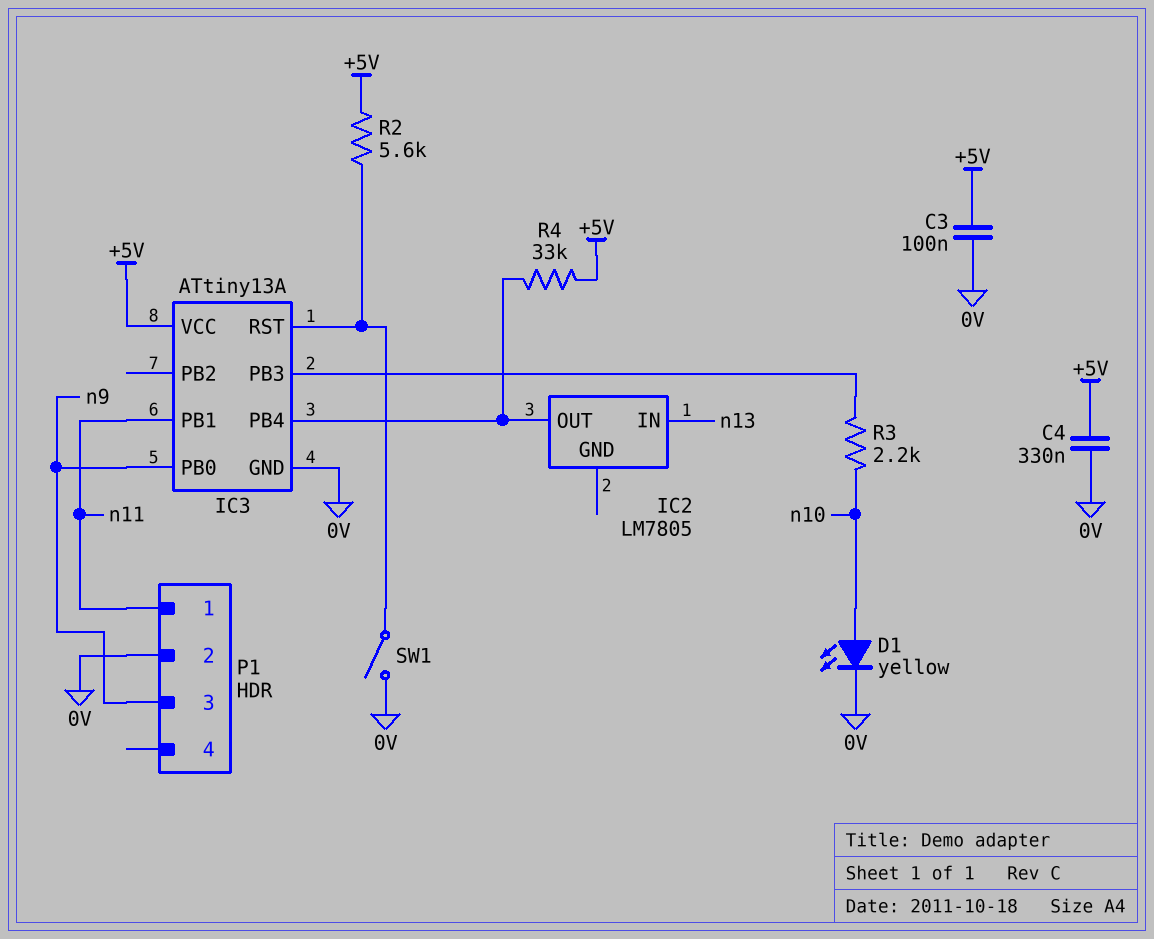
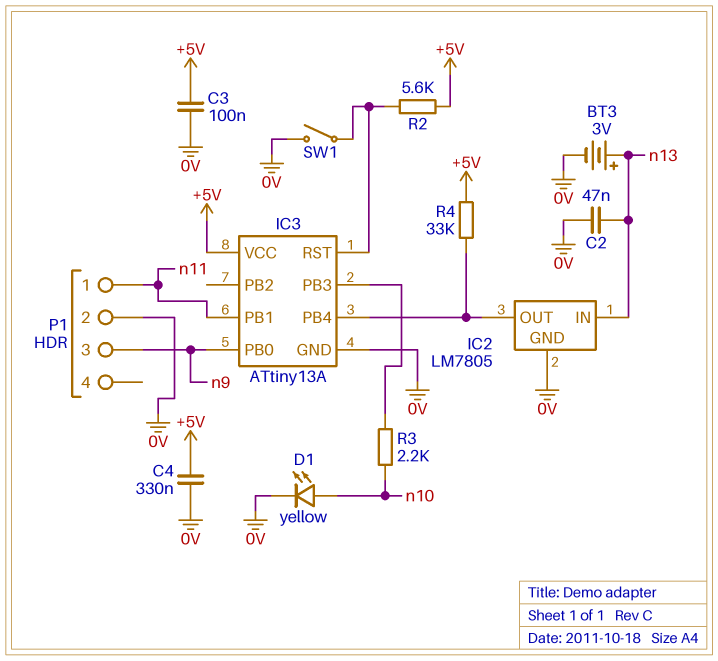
BT3: none -> 3V (plus n13, minus 0V)
C2: none -> 47nF (0V, n13)
IC2 pin GND: none -> 0V

